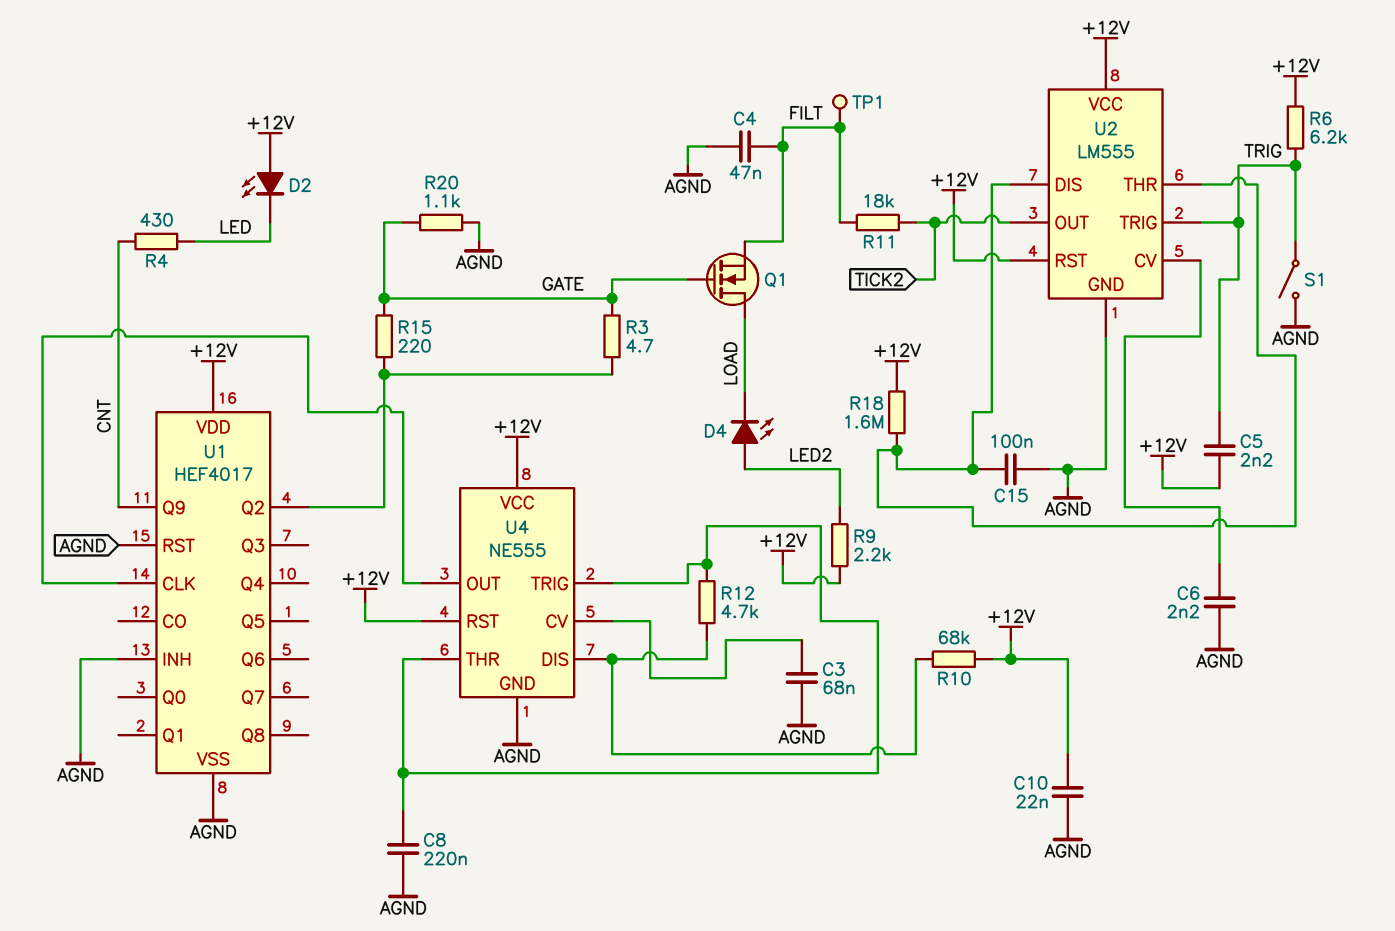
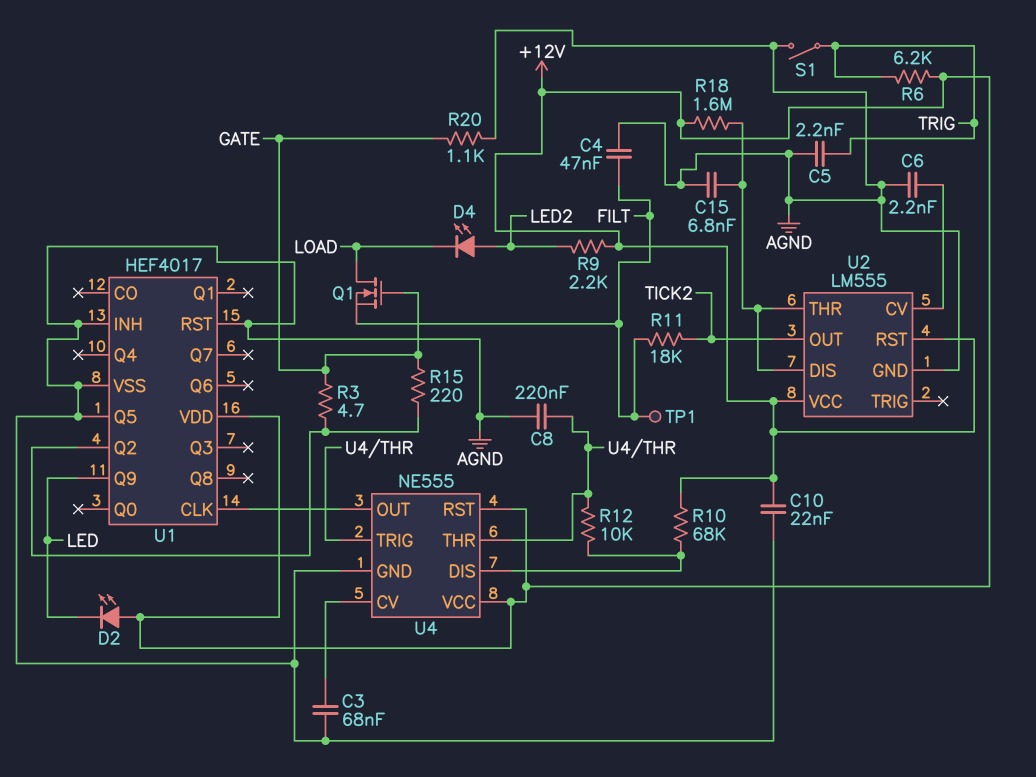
C5: 2.2nF (+12V, TRIG) -> 2.2nF (AGND, TRIG)
C15: 100nF (AGND, U2/DIS) -> 6.8nF (AGND, U2/DIS)
R4: 430 (CNT, LED) -> none
R12: 4.7k (U4/DIS, U4/THR) -> 10k (U4/DIS, U4/THR)
U1 pin Q5: none -> AGND
U1 pin Q9: CNT -> LED
U2 pin TRIG: TRIG -> none

